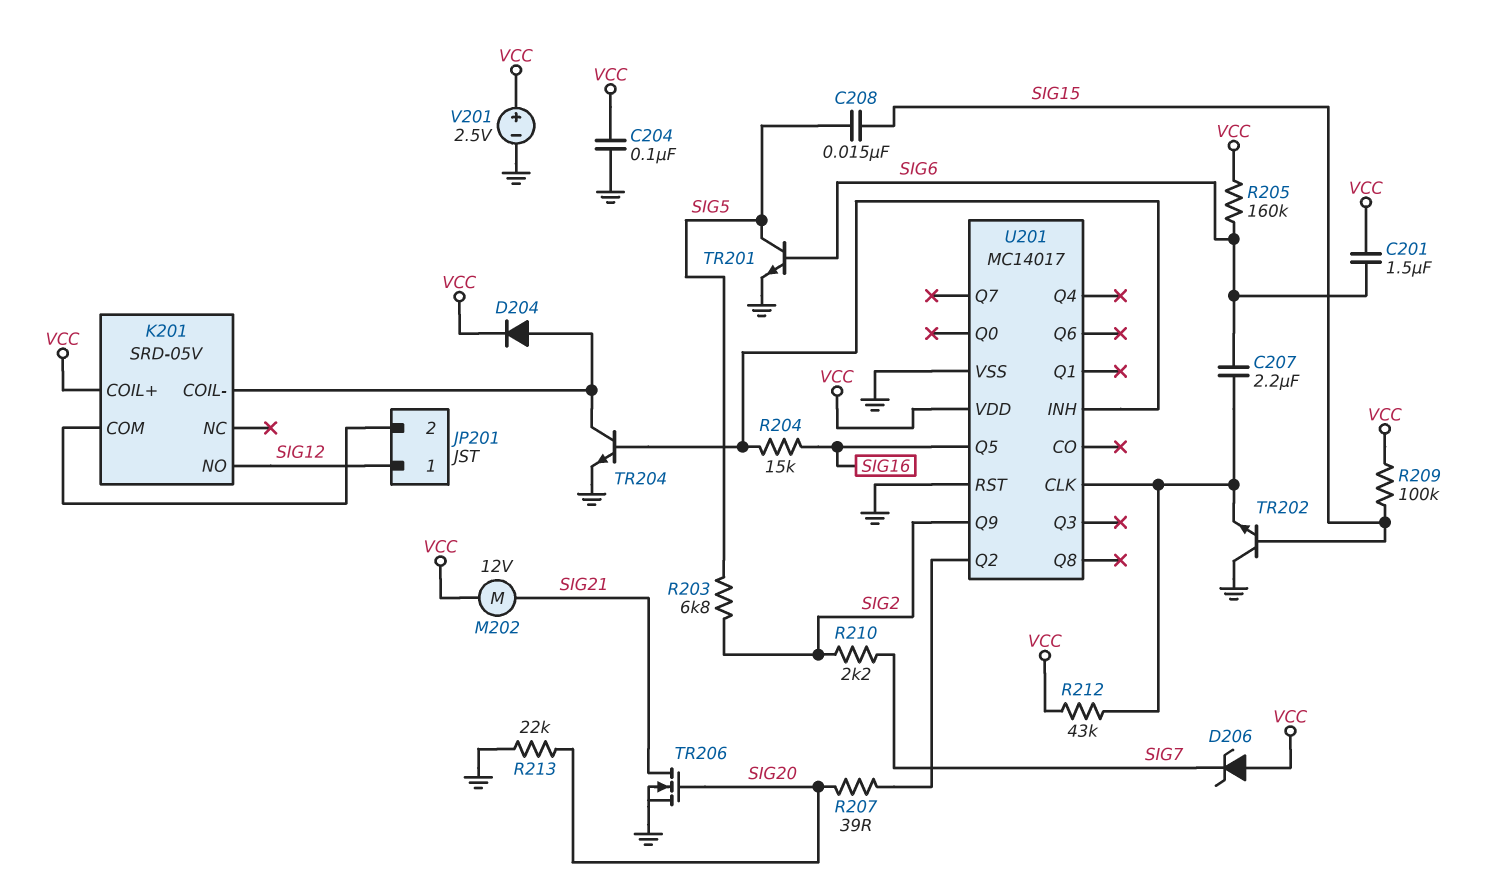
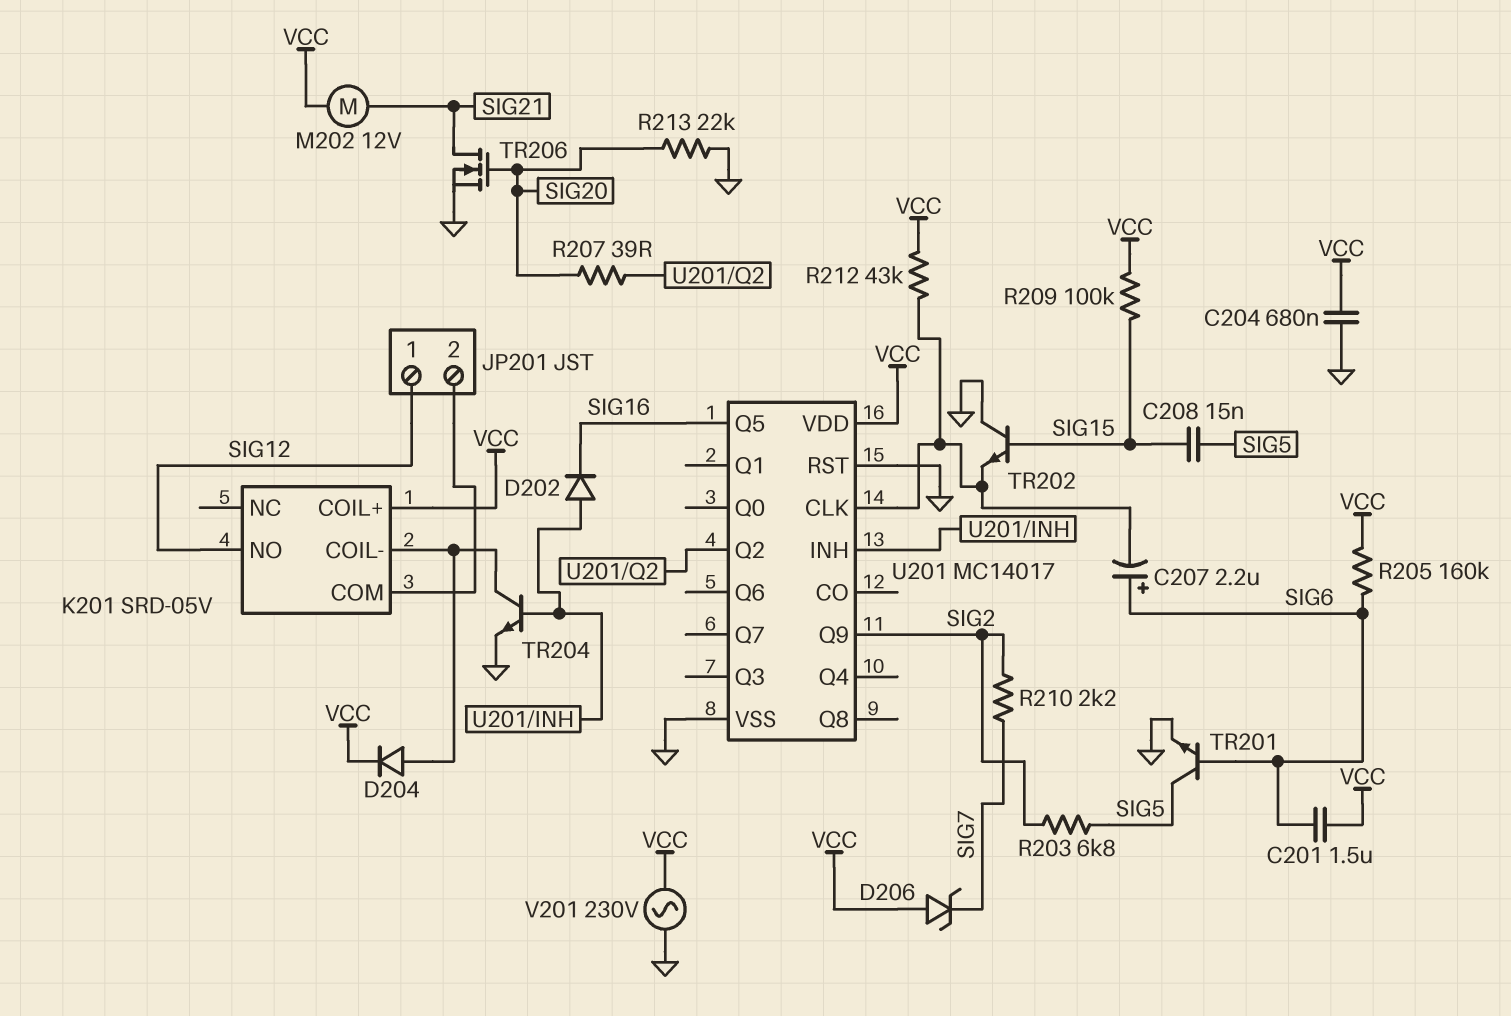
C204: 100nF (GND, VCC) -> 680nF (GND, VCC)
C207: 2.2uF (SIG6, U201/CLK) -> 2.2uF (plus SIG6, minus U201/CLK)
D202: none -> diode (A U201/INH, K SIG16)
R204: 15k (SIG16, U201/INH) -> none
V201: 2.5V (plus VCC, minus GND) -> AC 230V (GND, VCC)

